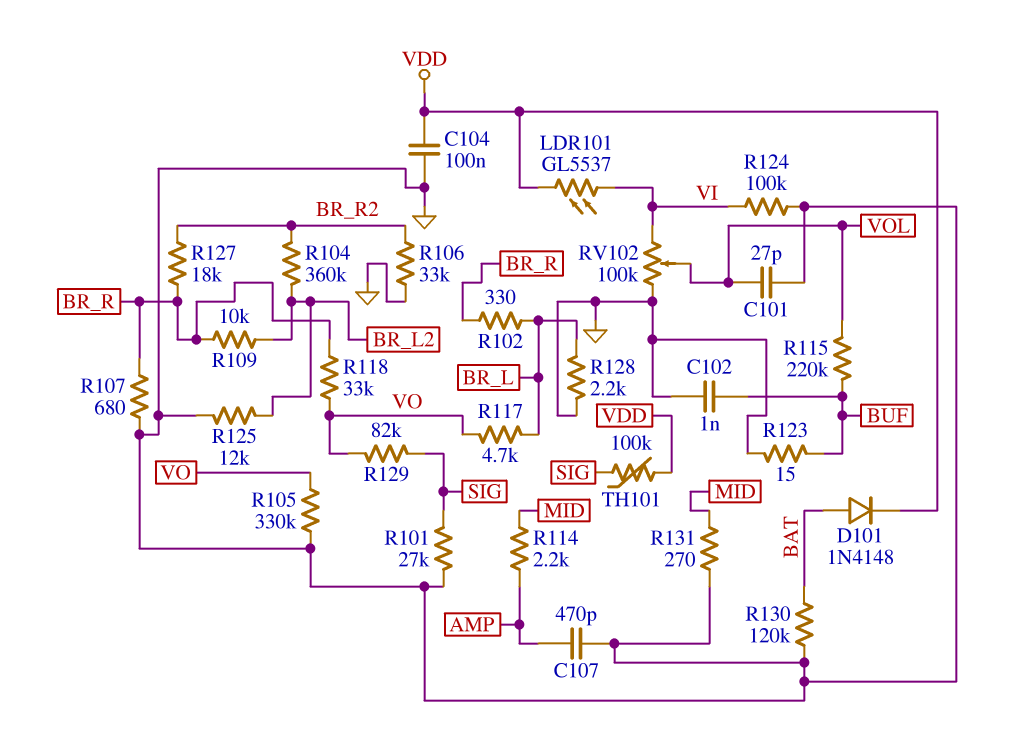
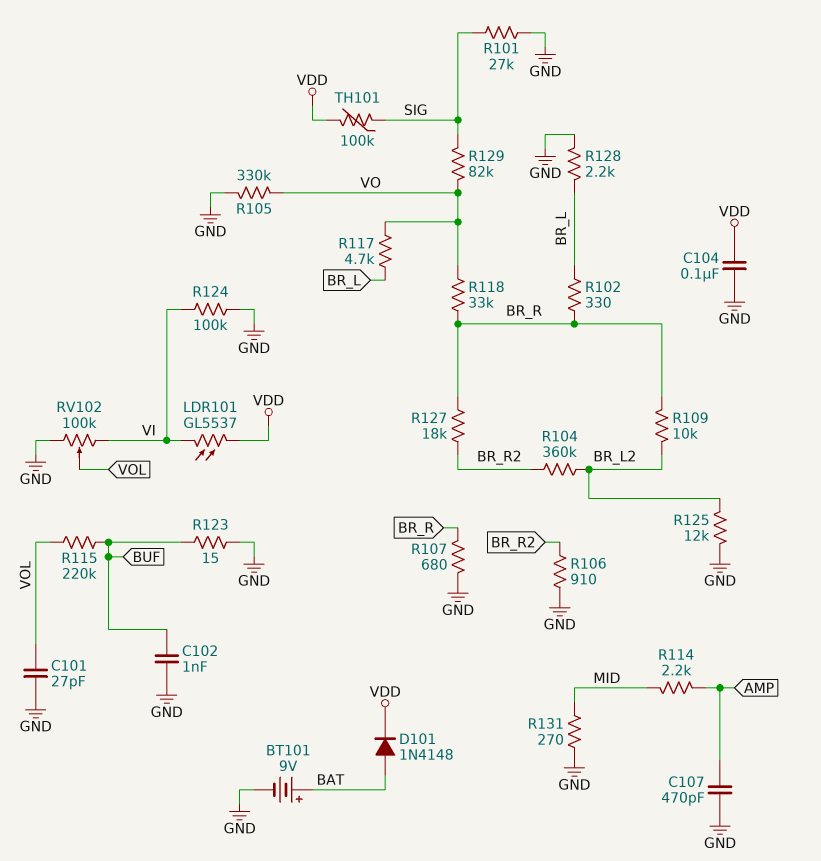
BT101: none -> 9V (plus BAT, minus GND)
R106: 33k (BR_R2, GND) -> 910 (BR_R2, GND)
R130: 120k (BAT, GND) -> none

